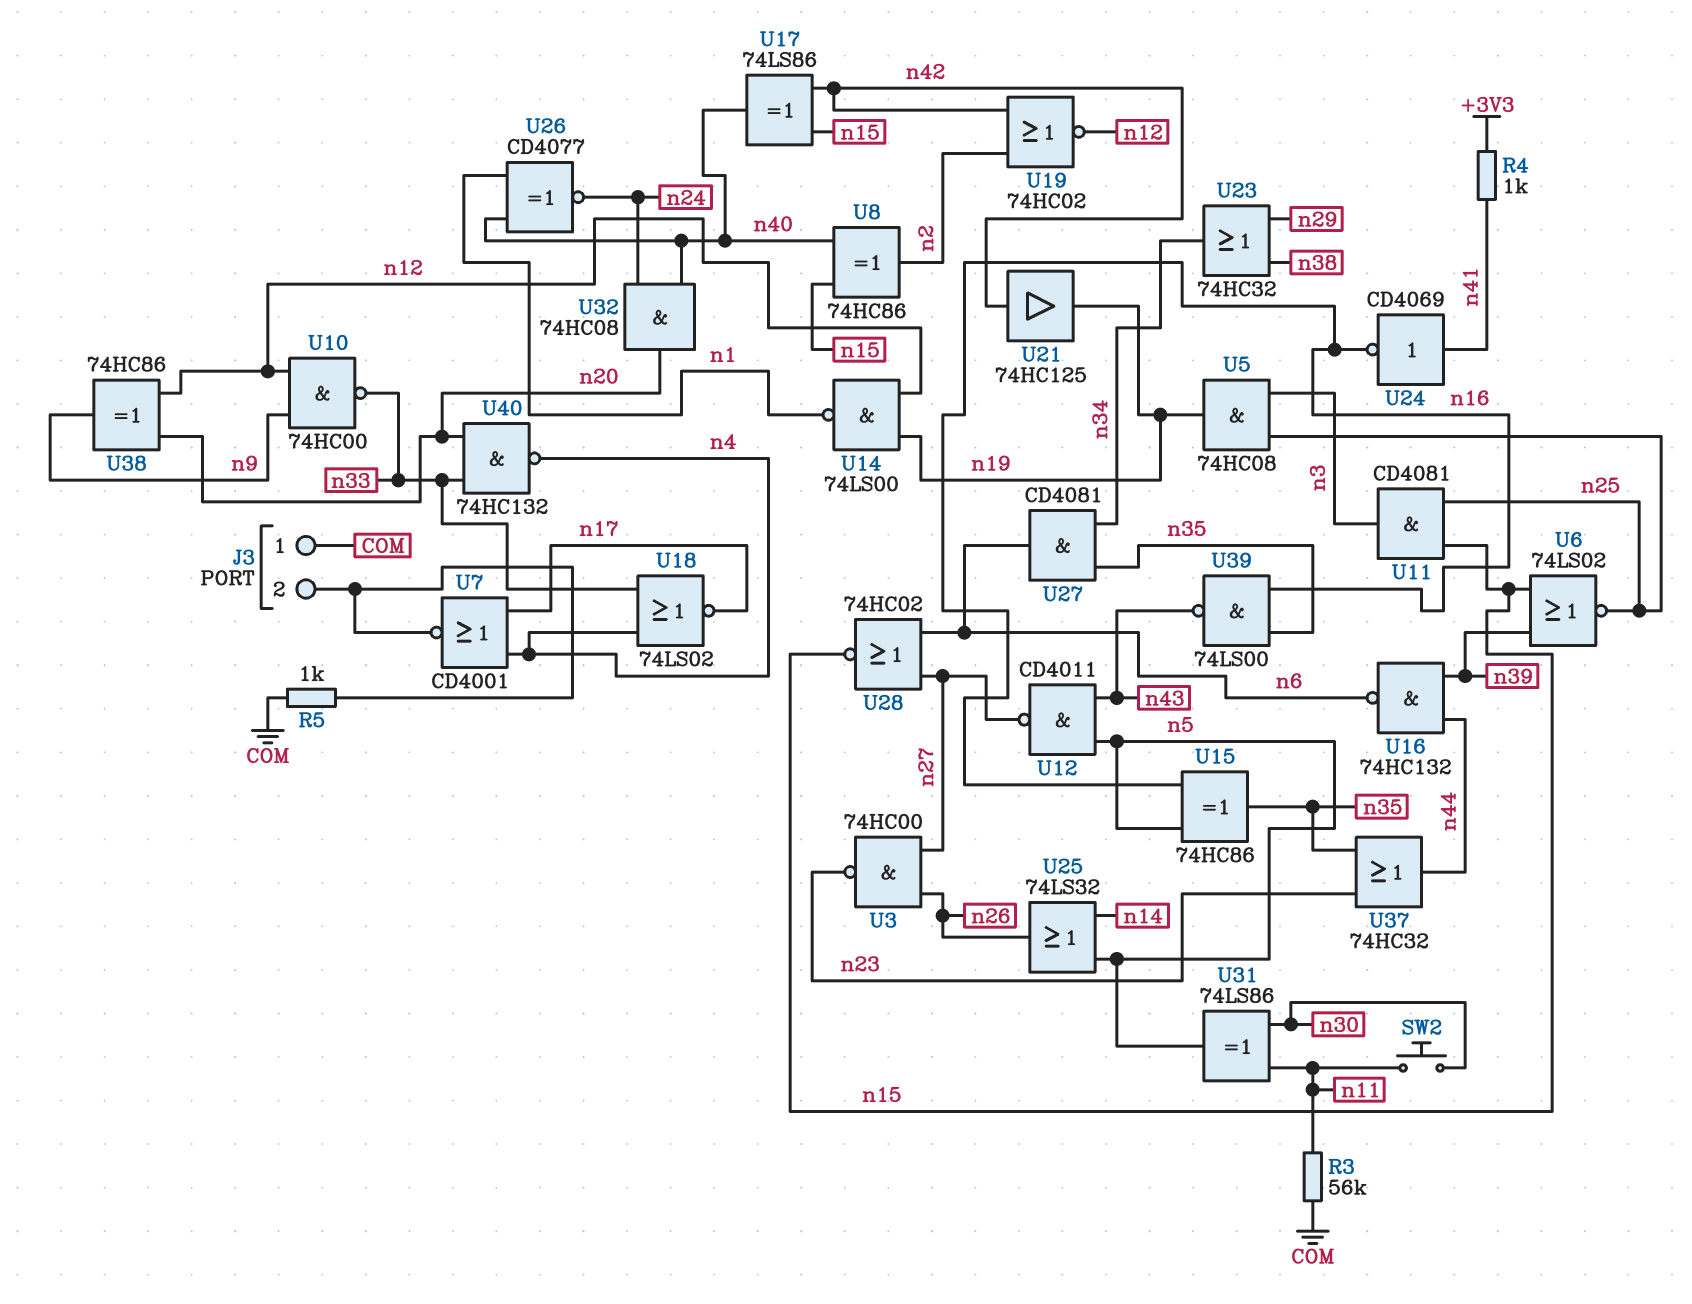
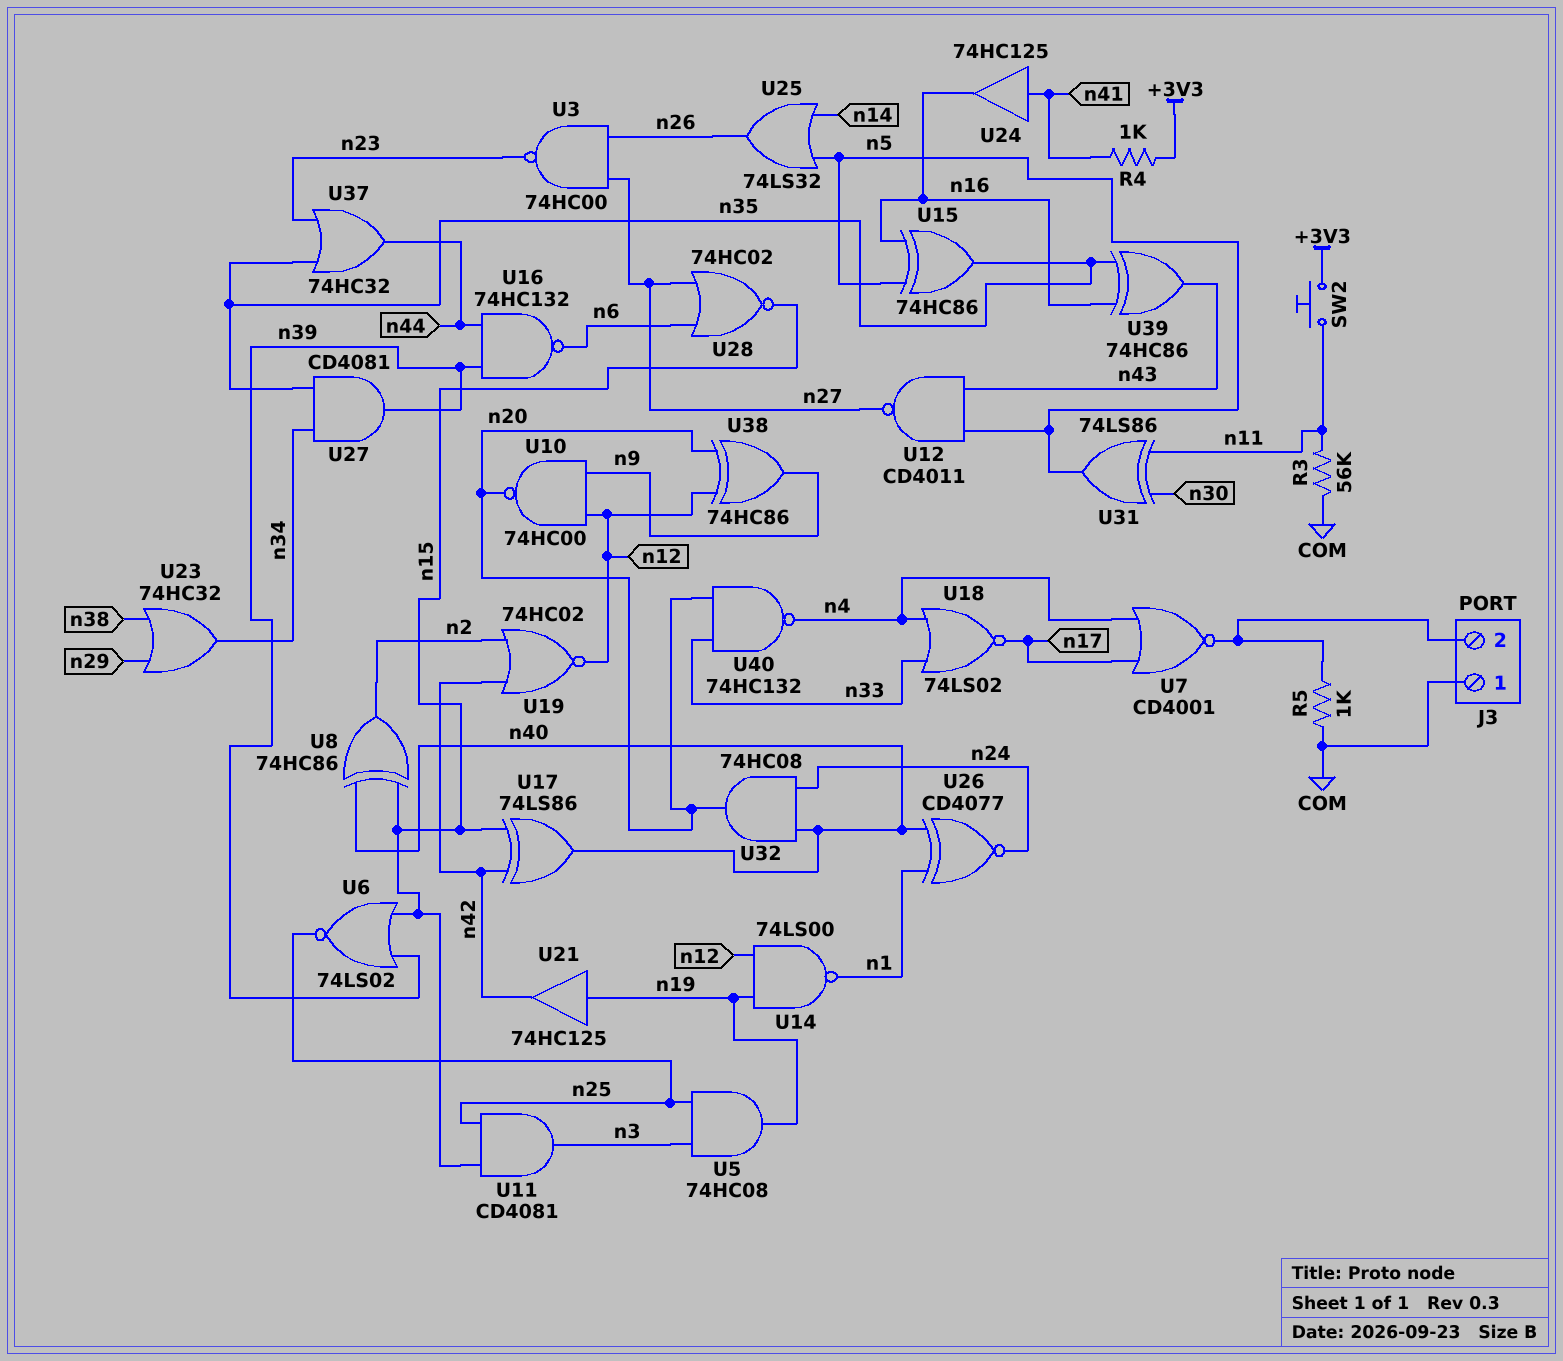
SW2: button (n11, n30) -> button (+3V3, n11)
U10: NAND 74HC00 (in n9, in n12, out n33) -> NAND 74HC00 (in n9, in n12, out n20)
U21: buffer 74HC125 (in n42, out n19) -> buffer 74HC125 (in n19, out n42)
U24: NOT CD4069 (in n41, out n16) -> buffer 74HC125 (in n41, out n16)
U27: AND CD4081 (in n34, in n35, out n6) -> AND CD4081 (in n34, in n35, out n39)
U39: NAND 74LS00 (in n16, in n35, out n43) -> XOR 74HC86 (in n16, in n35, out n43)

